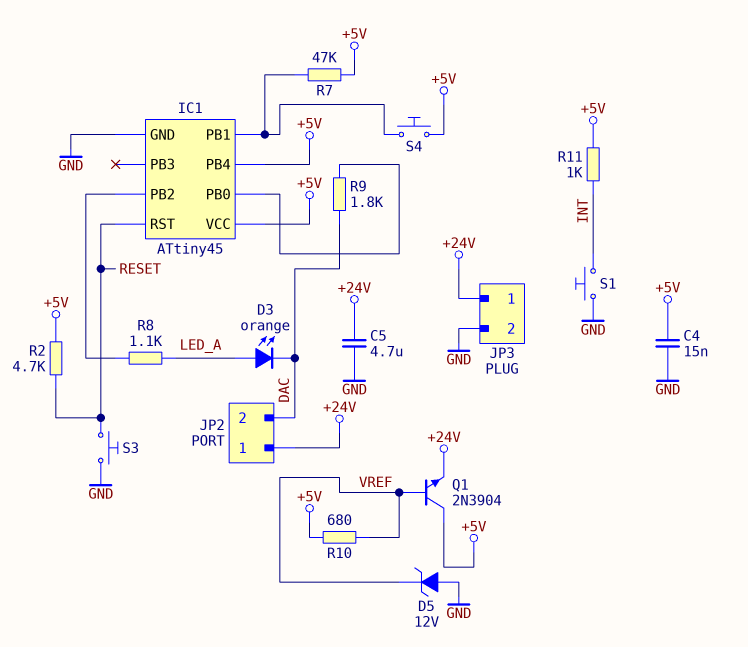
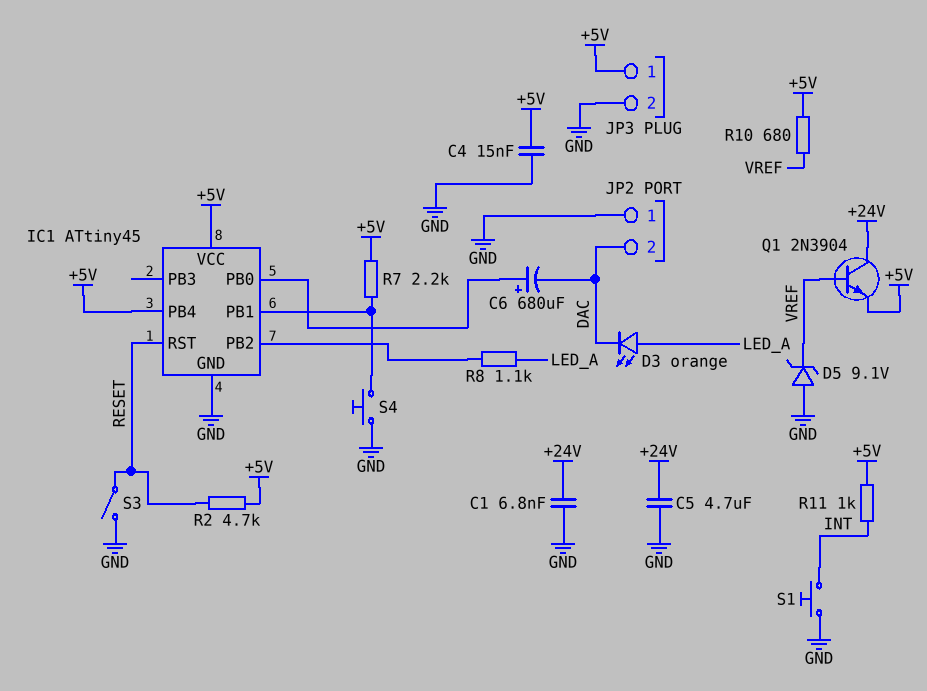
C1: none -> 6.8nF (+24V, GND)
C6: none -> 680uF (plus IC1/PB0, minus DAC)
D5: zener 12V (A GND, K VREF) -> zener 9.1V (A GND, K VREF)
JP2 pin 1: +24V -> GND
JP3 pin 1: +24V -> +5V
Q1: NPN 2N3904 (B VREF, C +5V, E +24V) -> NPN 2N3904 (B VREF, C +24V, E +5V)
R7: 47k (+5V, IC1/PB1) -> 2.2k (+5V, IC1/PB1)
R9: 1.8k (DAC, IC1/PB0) -> none
S3: button (GND, RESET) -> switch (GND, RESET)
S4: button (+5V, IC1/PB1) -> button (GND, IC1/PB1)

